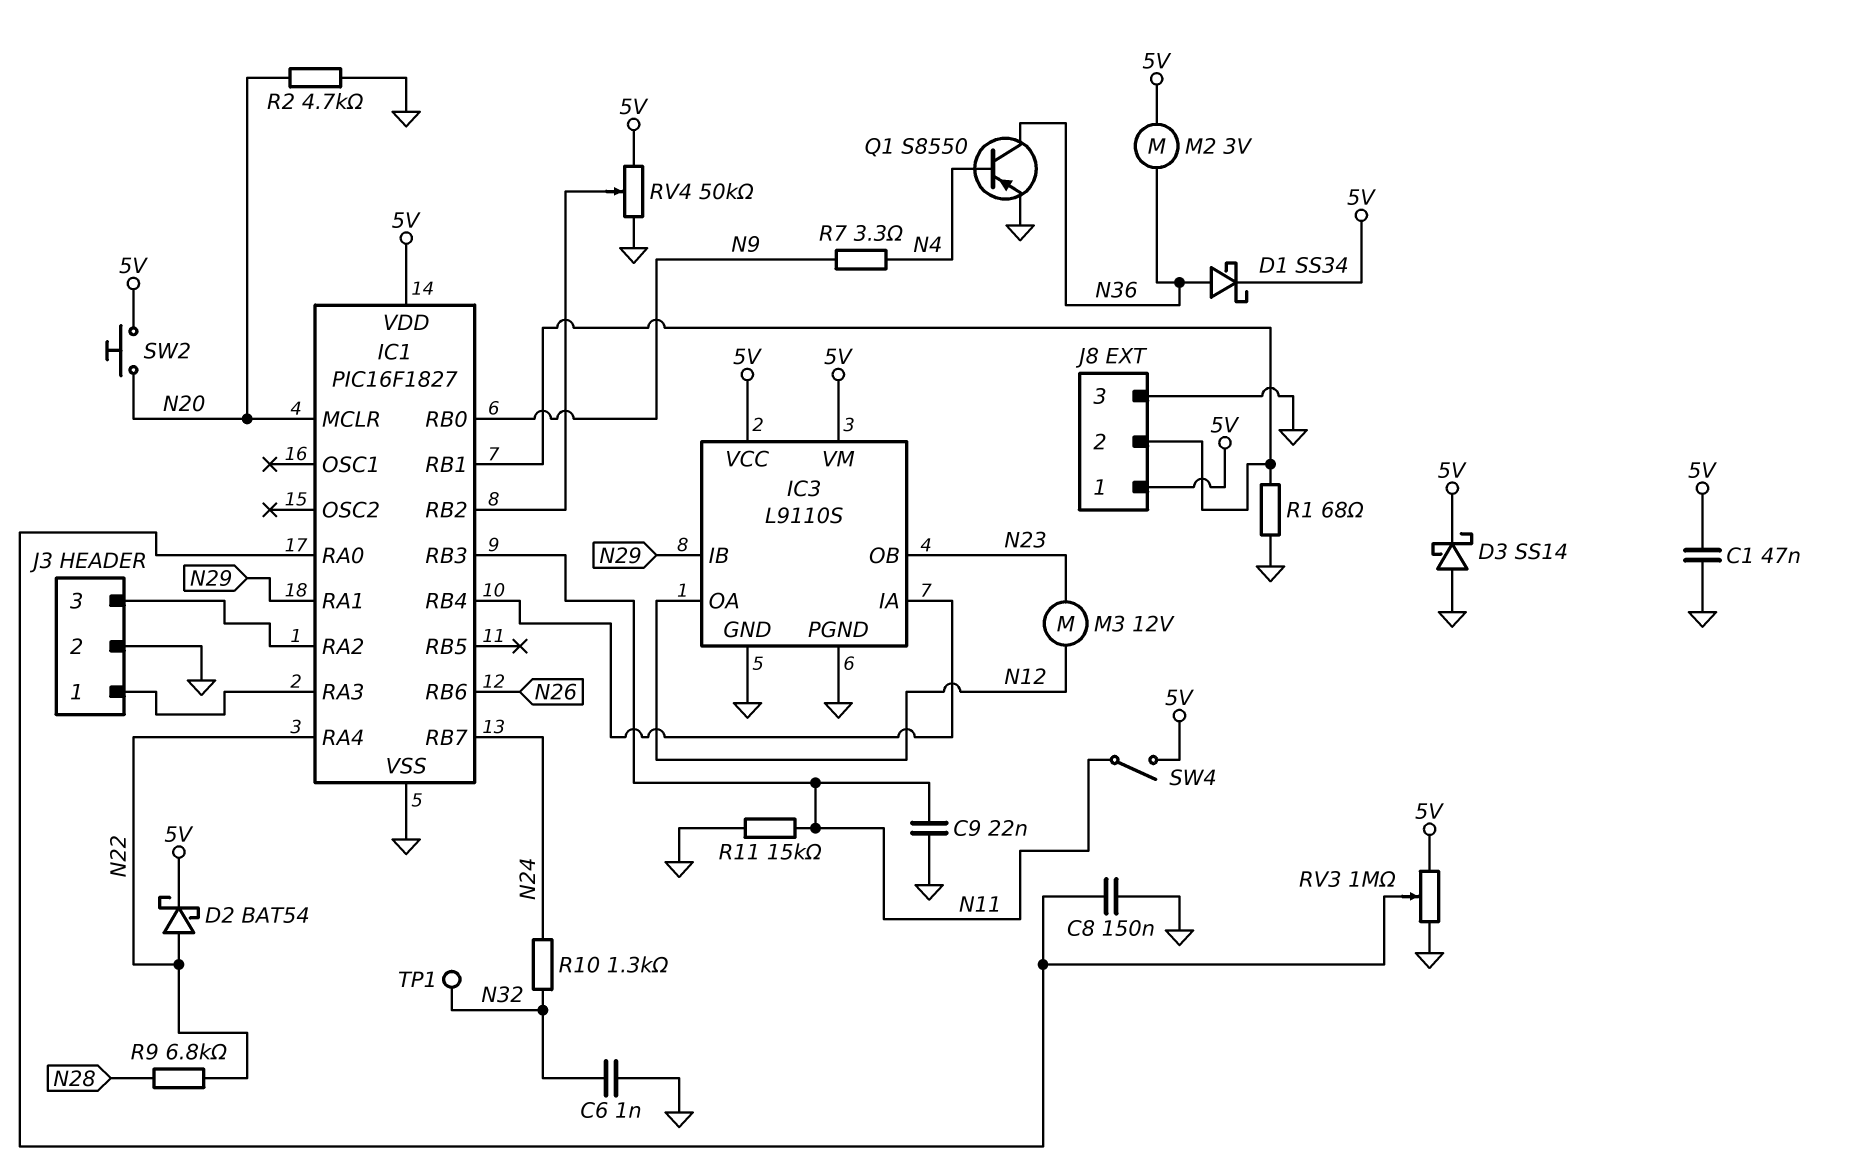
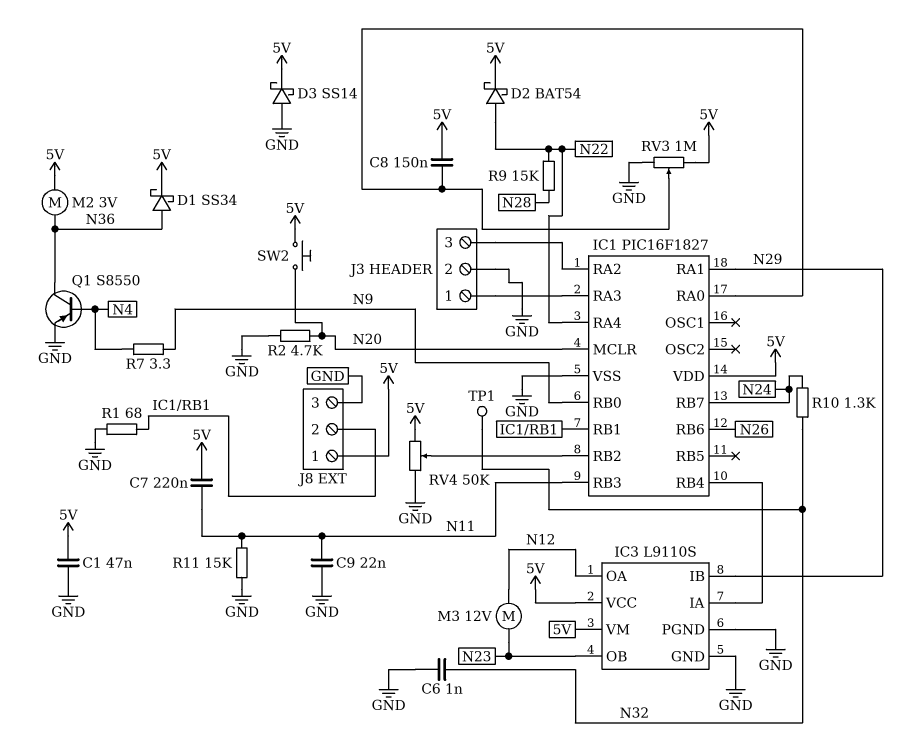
C7: none -> 220nF (5V, N11)
C8: 150nF (GND, IC1/RA0) -> 150nF (5V, IC1/RA0)
R9: 6.8k (N22, N28) -> 15k (N22, N28)
SW4: switch (5V, N11) -> none

